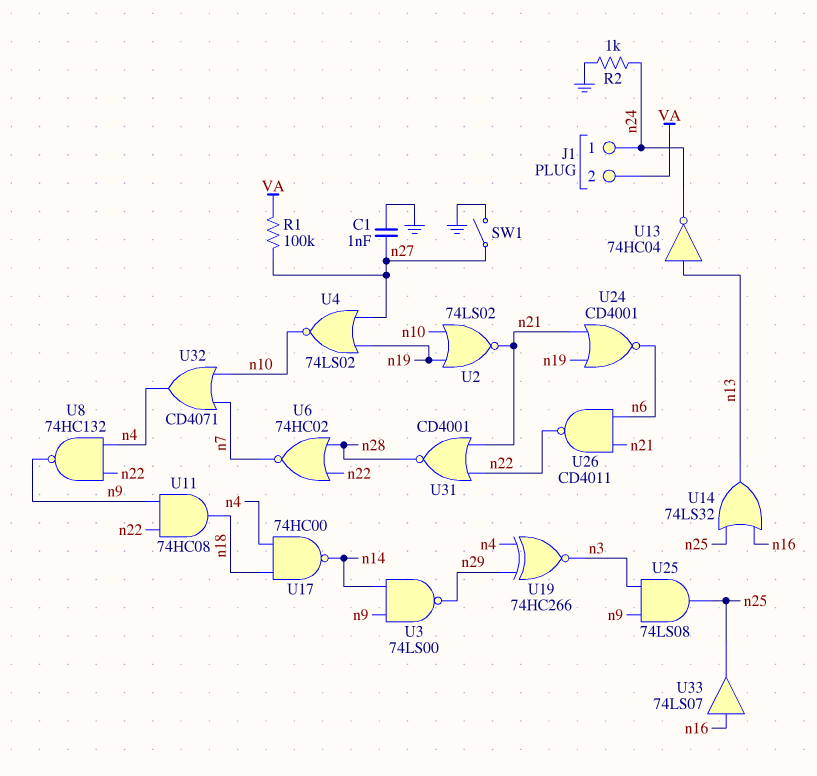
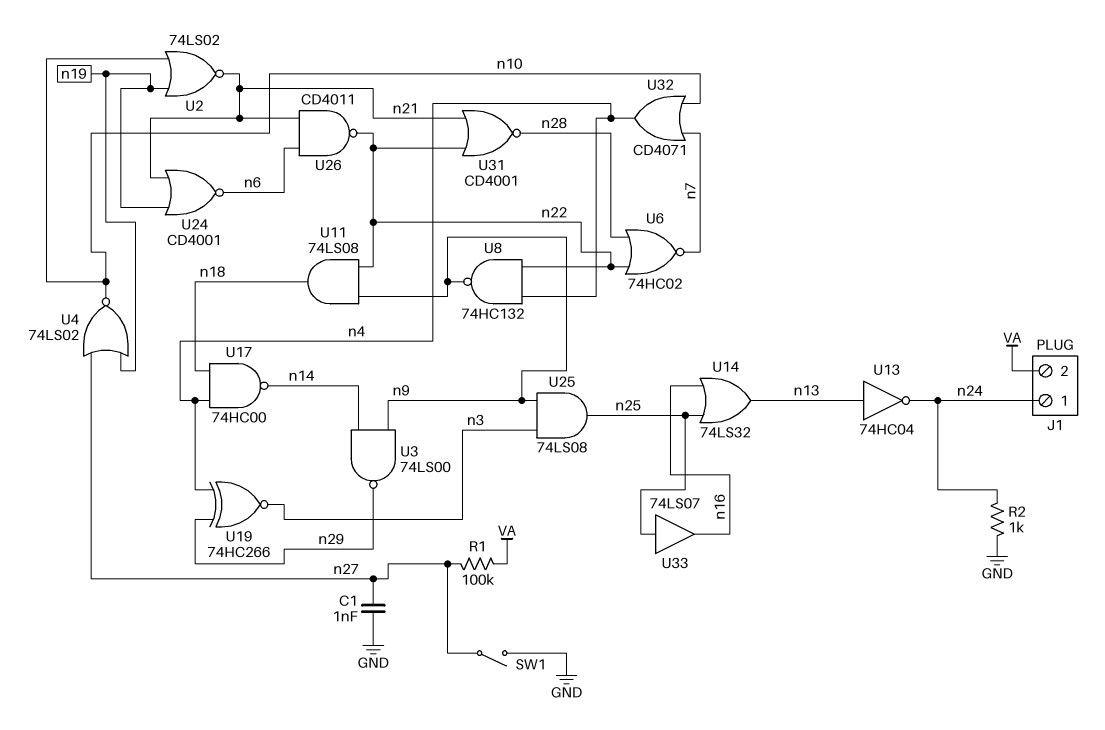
U11: AND 74HC08 (in n9, in n22, out n18) -> AND 74LS08 (in n9, in n22, out n18)
U33: buffer 74LS07 (in n16, out n25) -> buffer 74LS07 (in n25, out n16)

